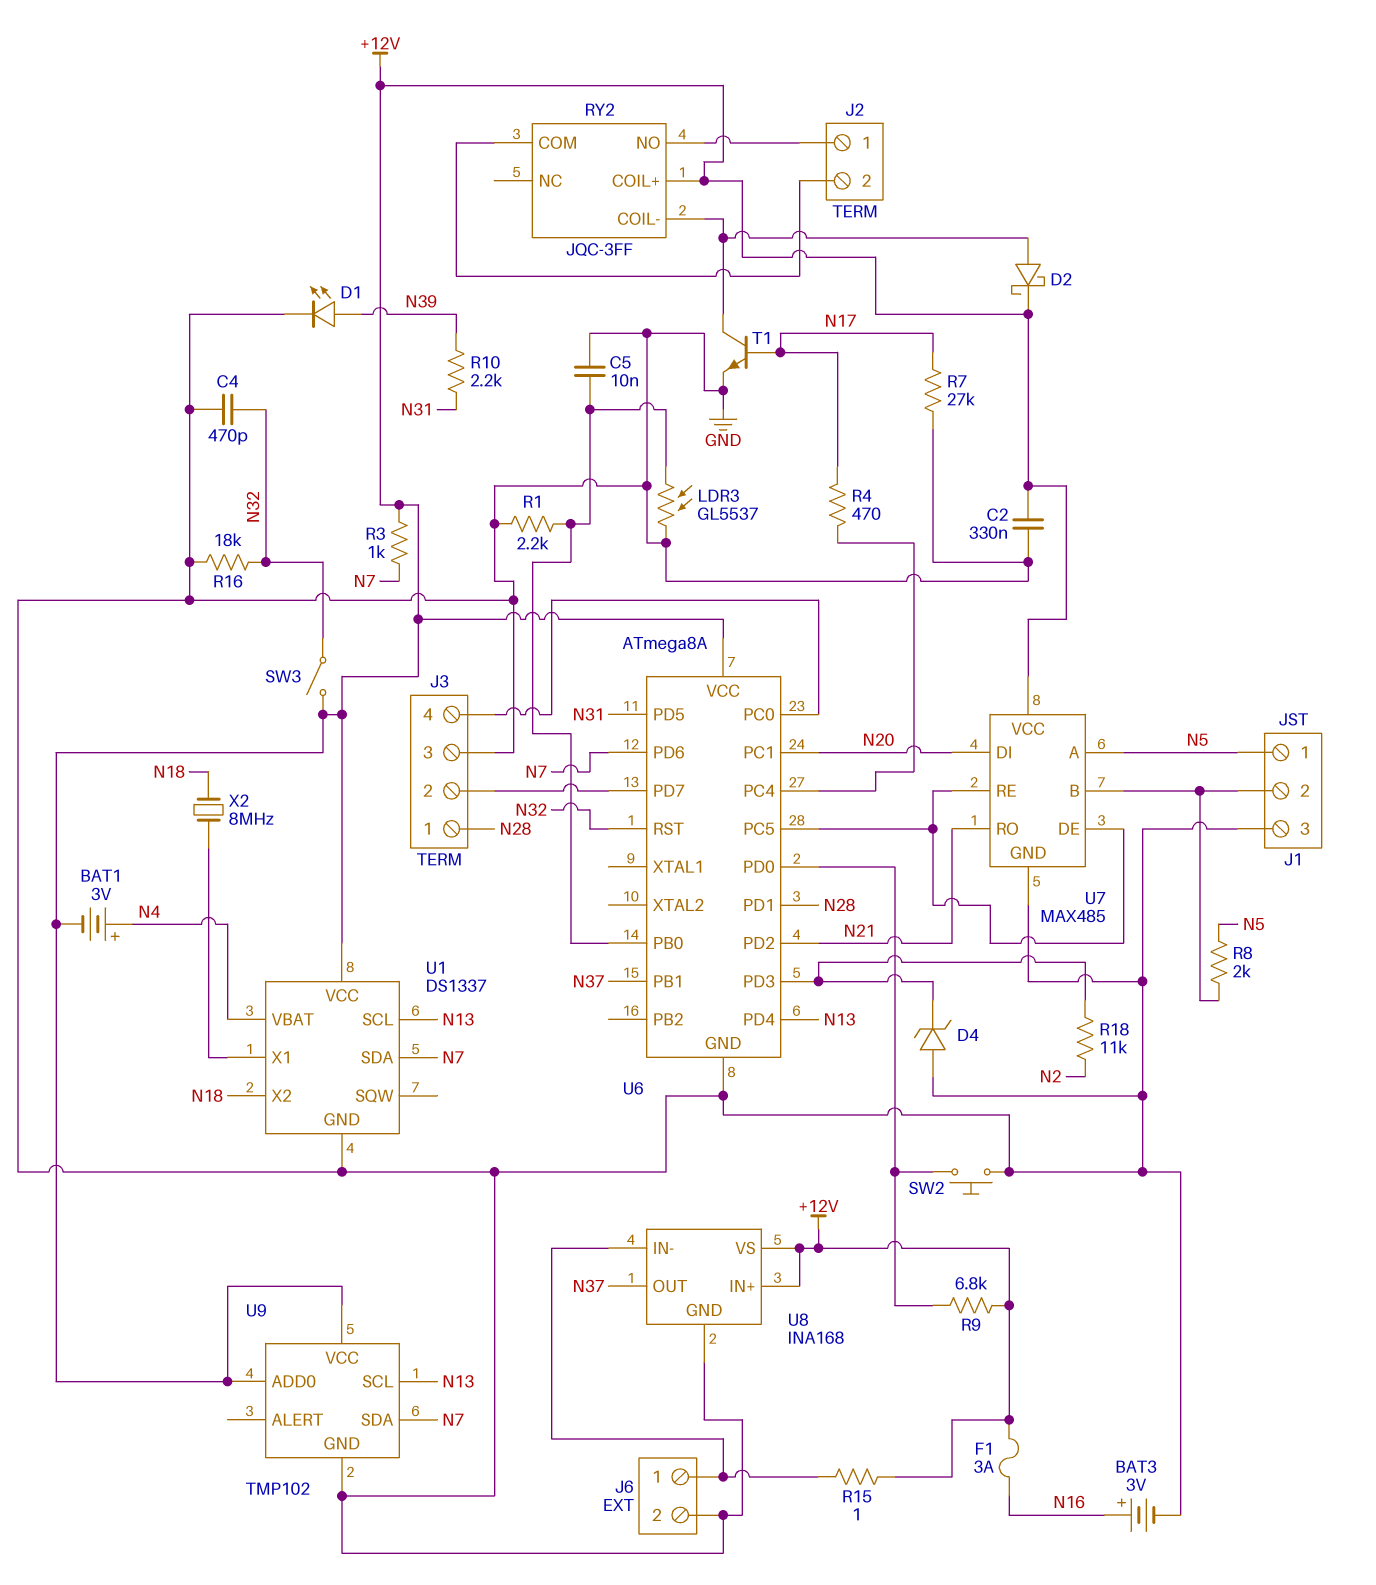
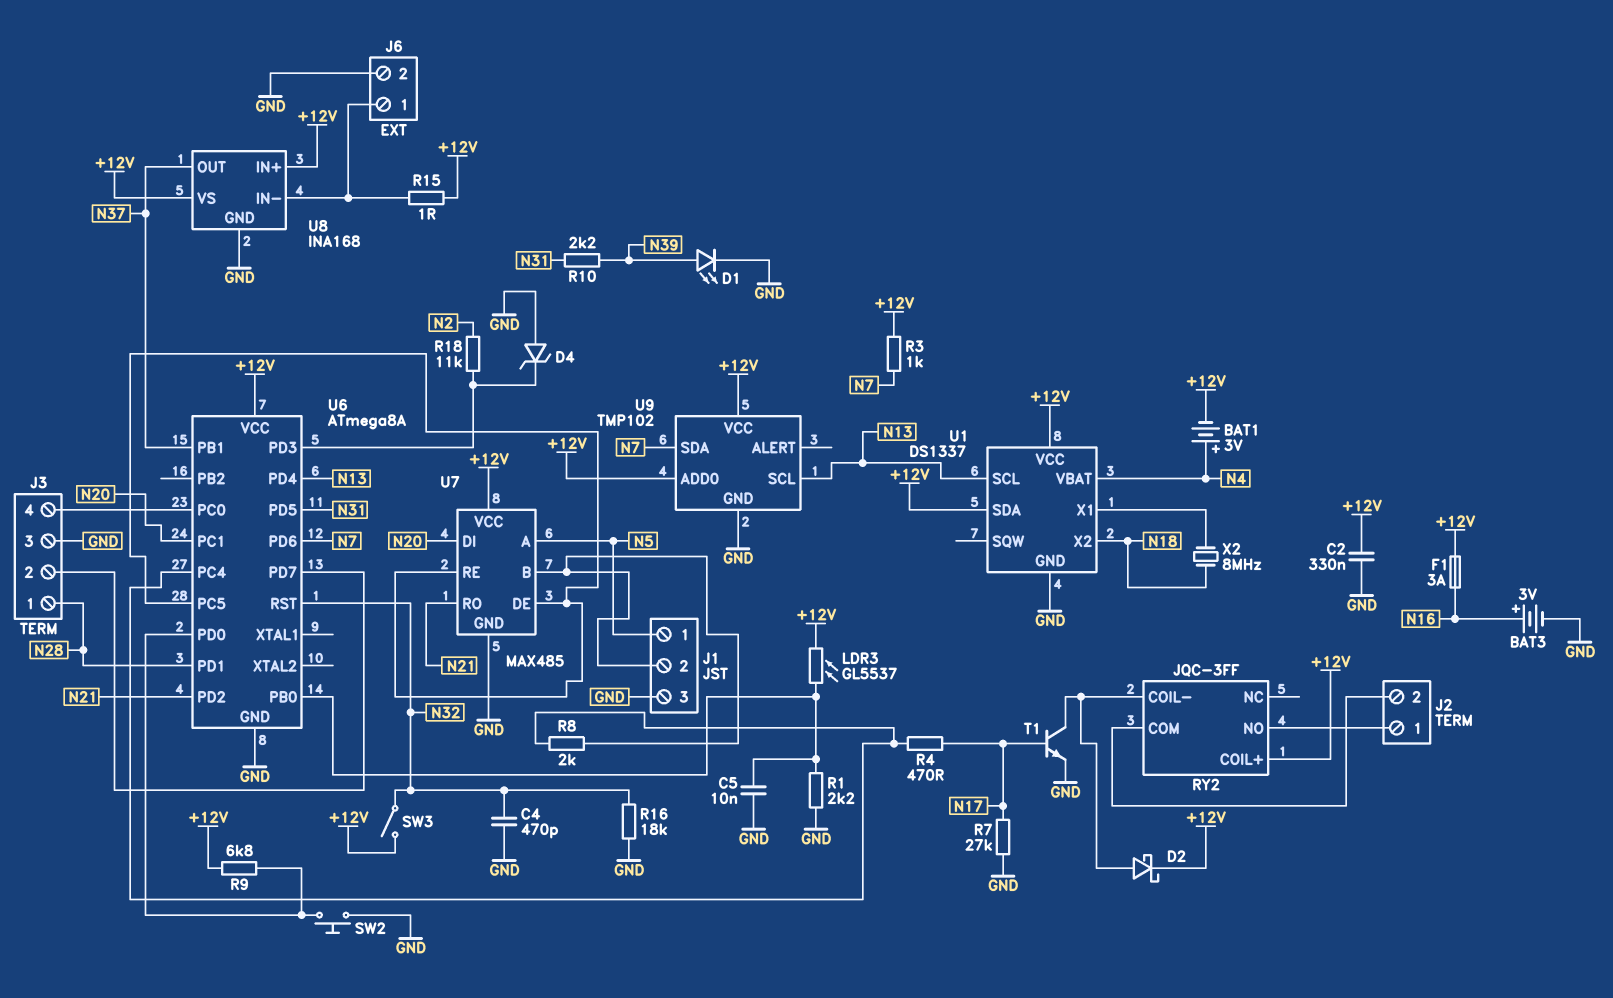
LDR3: GL5537 (GND, U6/PB0) -> GL5537 (+12V, U6/PB0)
R8: 2k (J1/2, N5) -> 2k (J1/2, U6/PC4)
U1 pin SDA: N7 -> +12V

